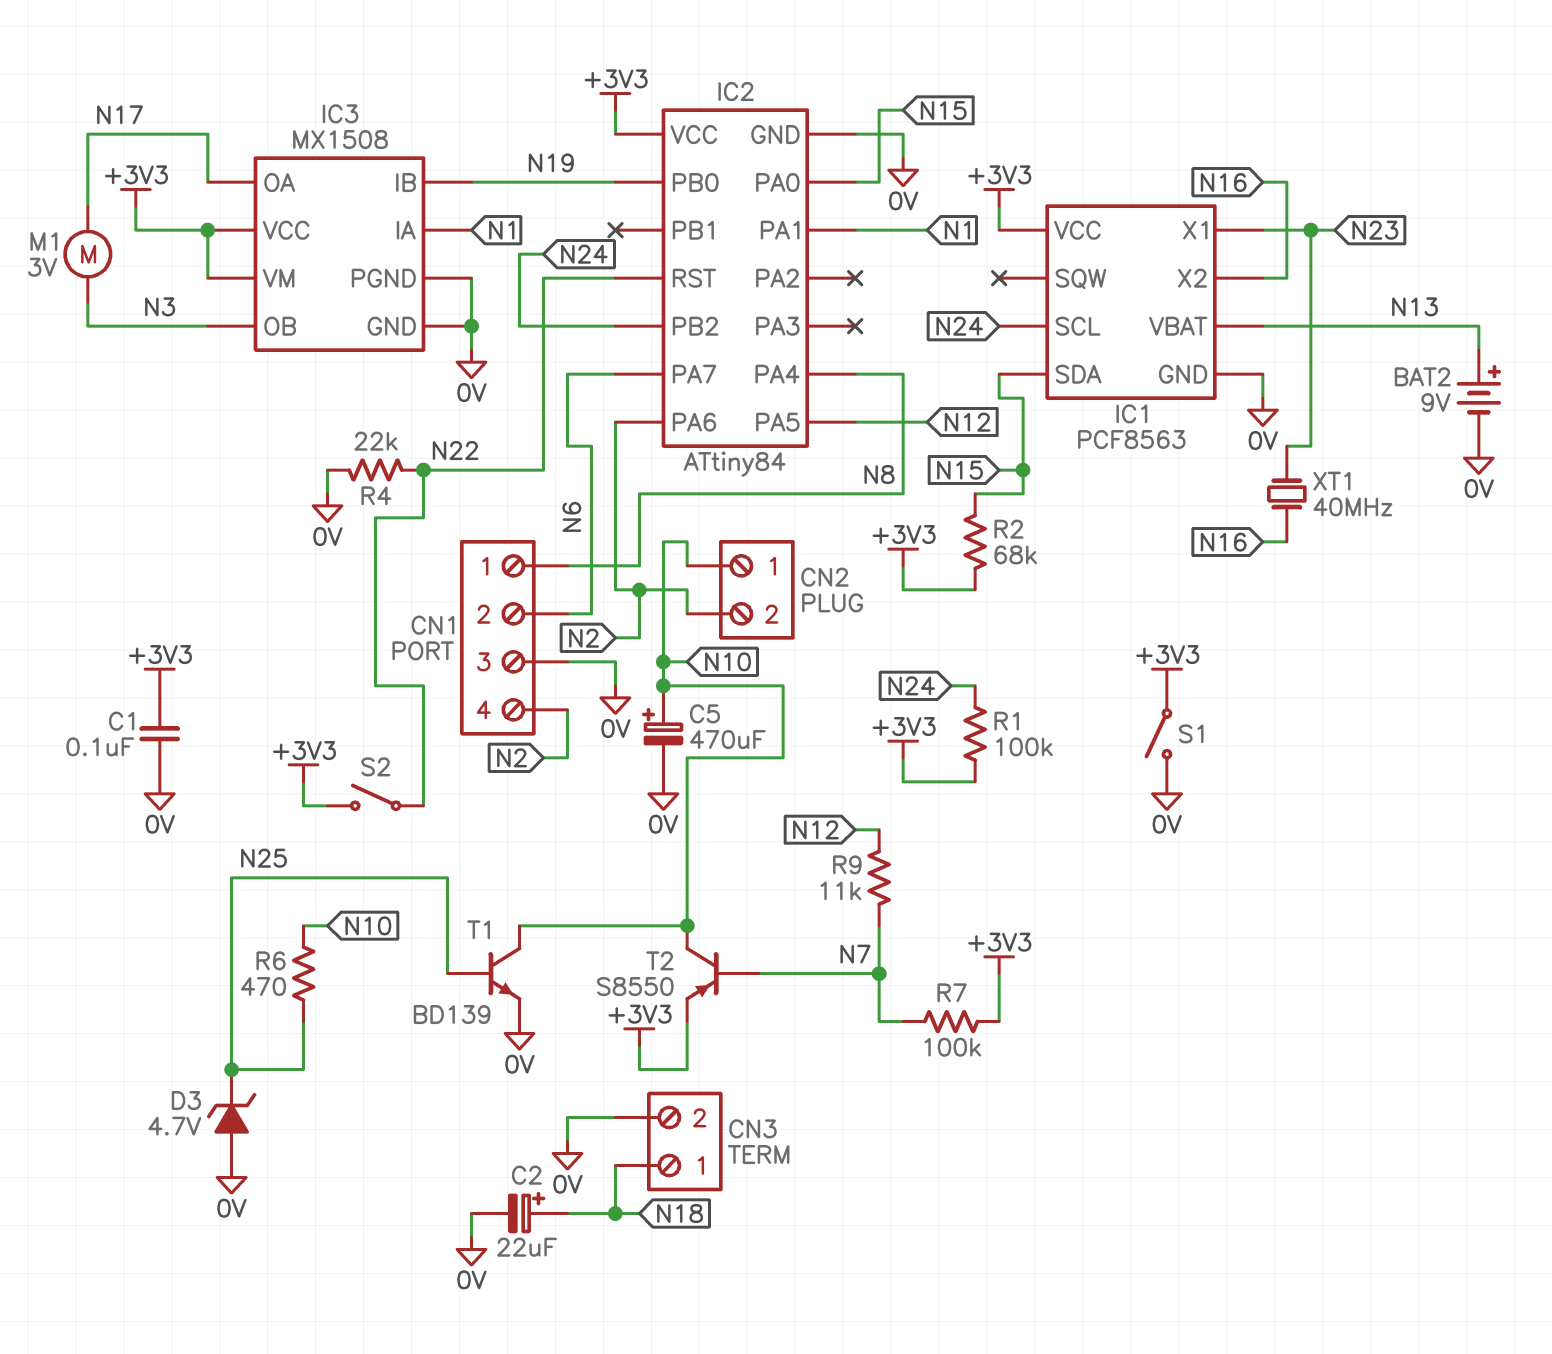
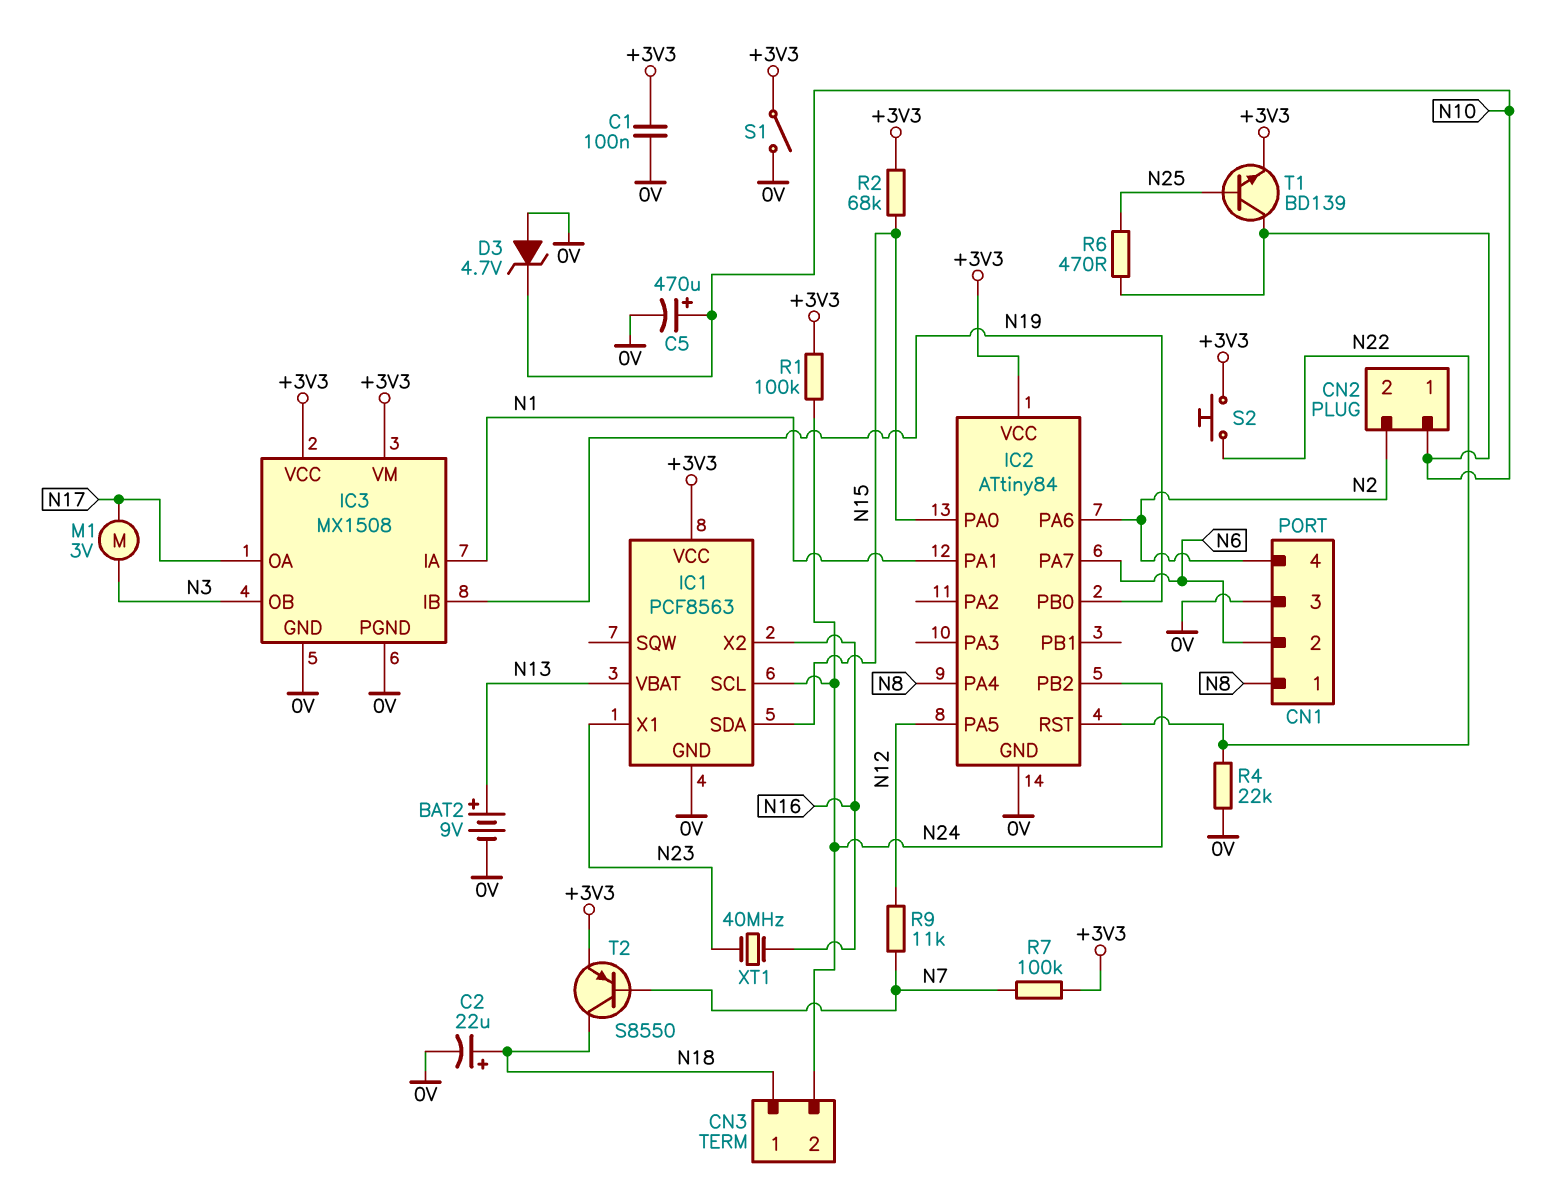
CN3 pin 2: 0V -> N24
D3: zener 4.7V (A 0V, K N25) -> zener 4.7V (A 0V, K N10)
S2: switch (+3V3, N22) -> button (+3V3, N22)
T1: NPN BD139 (B N25, C N10, E 0V) -> NPN BD139 (B N25, C N10, E +3V3)
T2: PNP S8550 (B N7, C N10, E +3V3) -> PNP S8550 (B N7, C N18, E +3V3)

